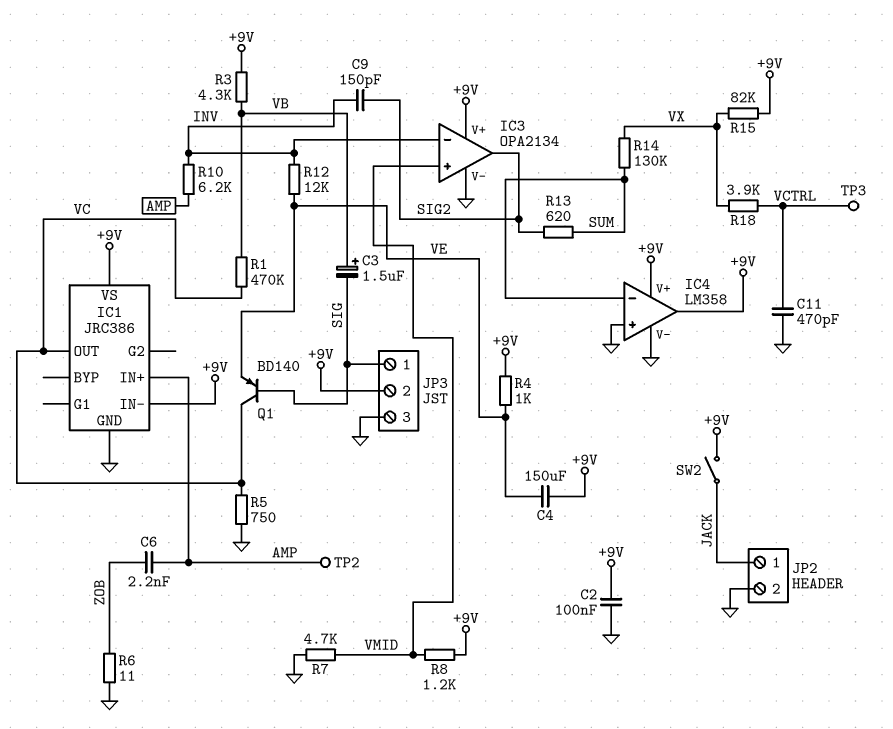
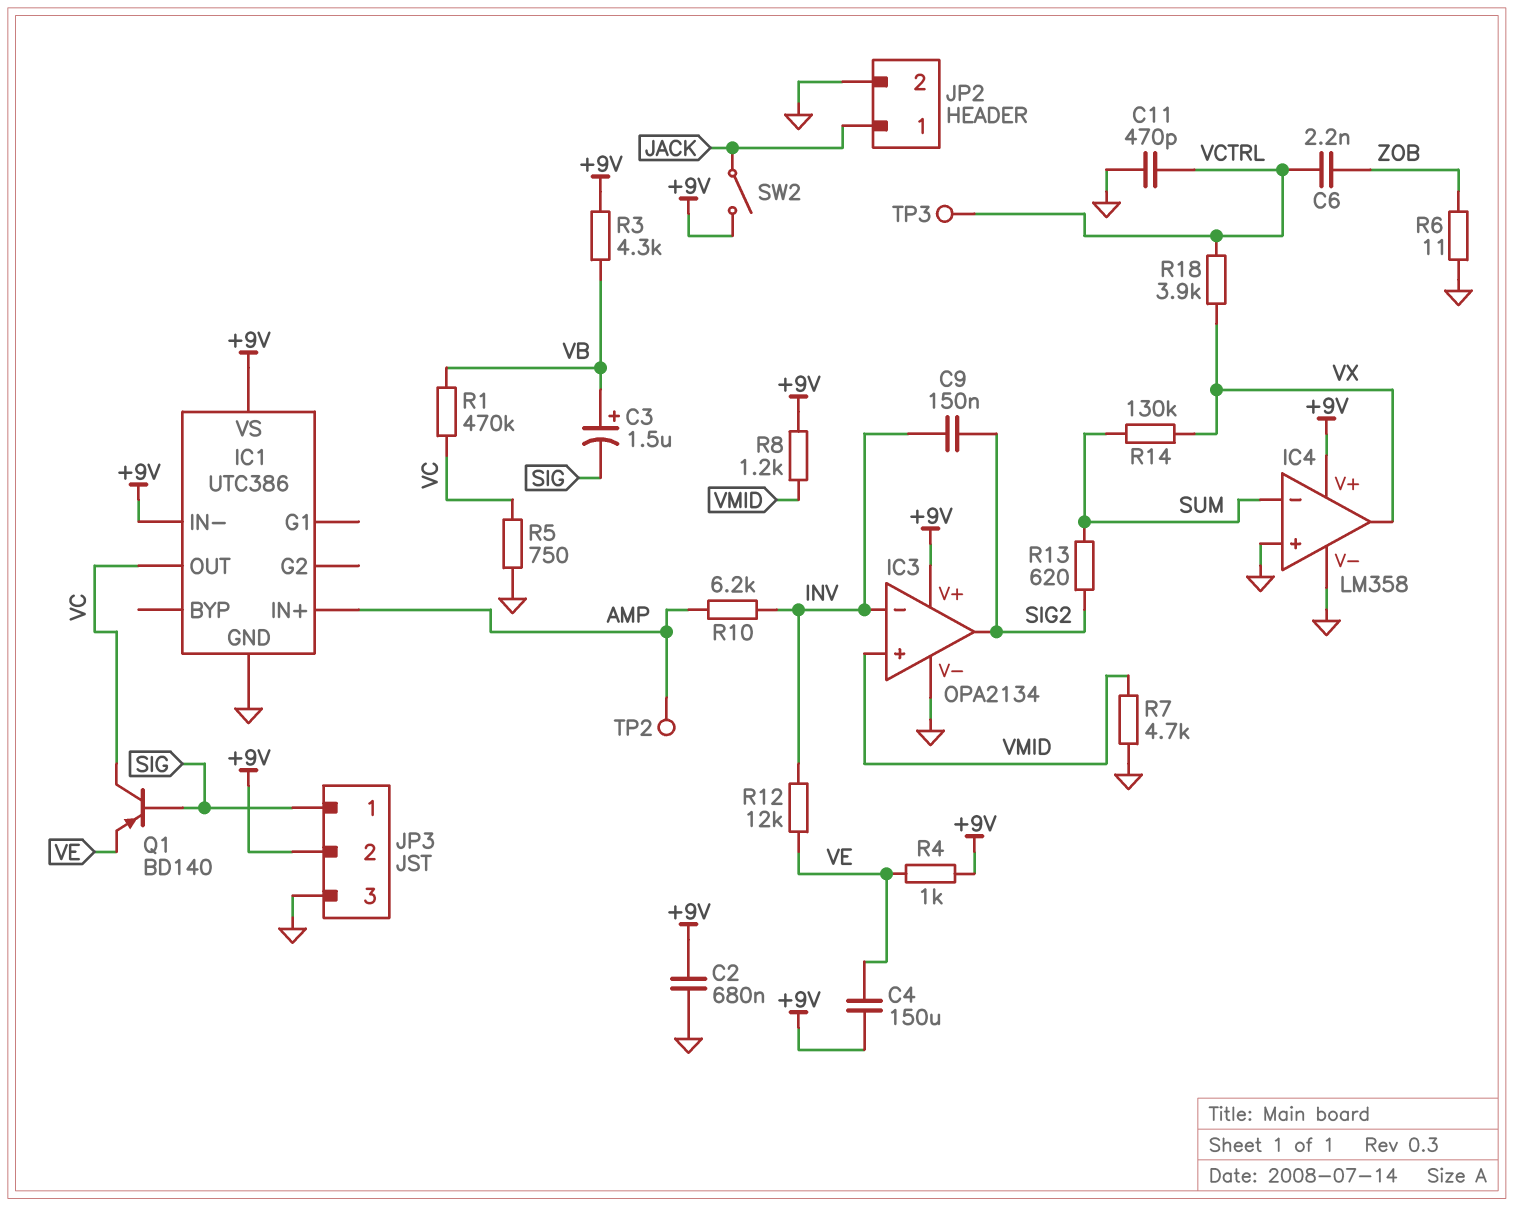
C2: 100nF (+9V, GND) -> 680nF (+9V, GND)
C6: 2.2nF (AMP, ZOB) -> 2.2nF (VCTRL, ZOB)
C9: 150pF (INV, SIG2) -> 150nF (INV, SIG2)
IC1: JRC386 -> UTC386
IC4 pin out: +9V -> VX
R15: 82k (+9V, VX) -> none

